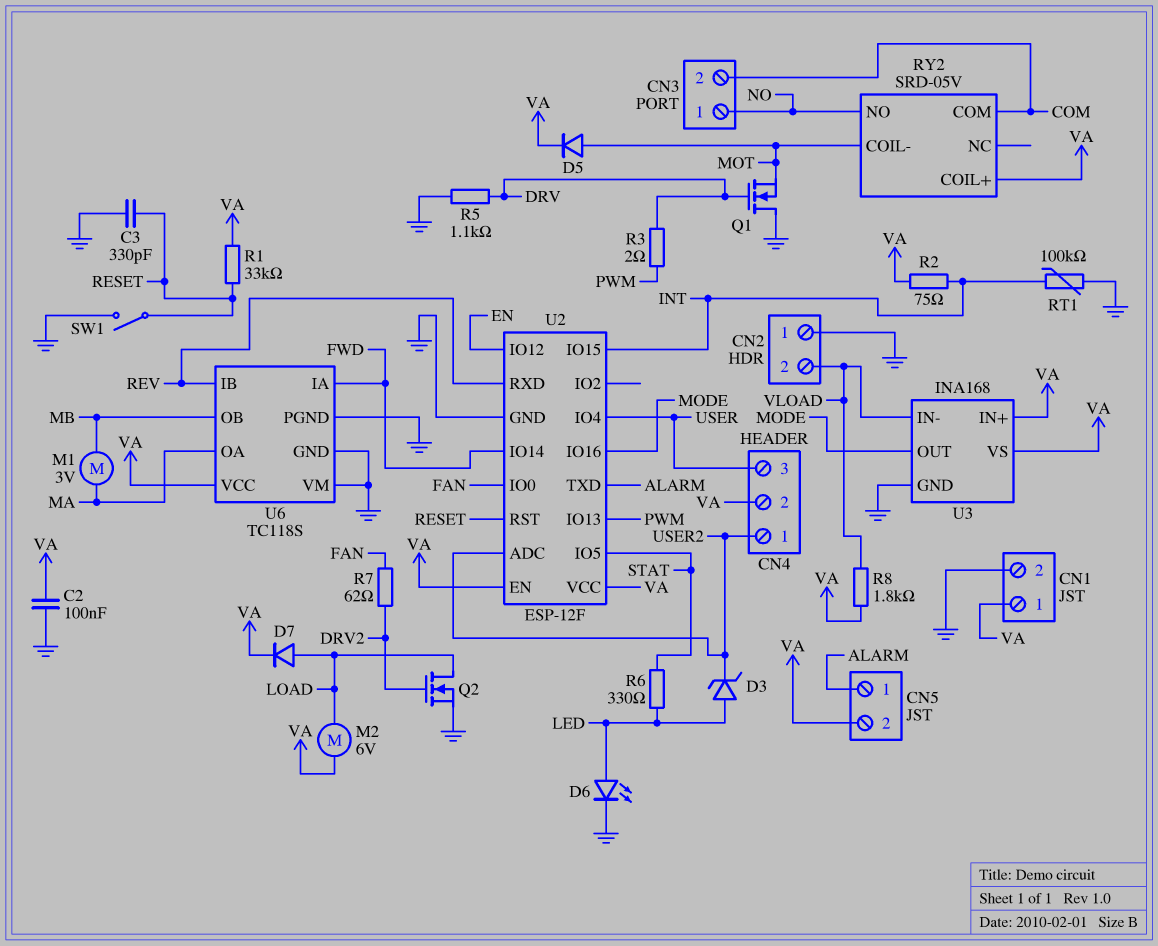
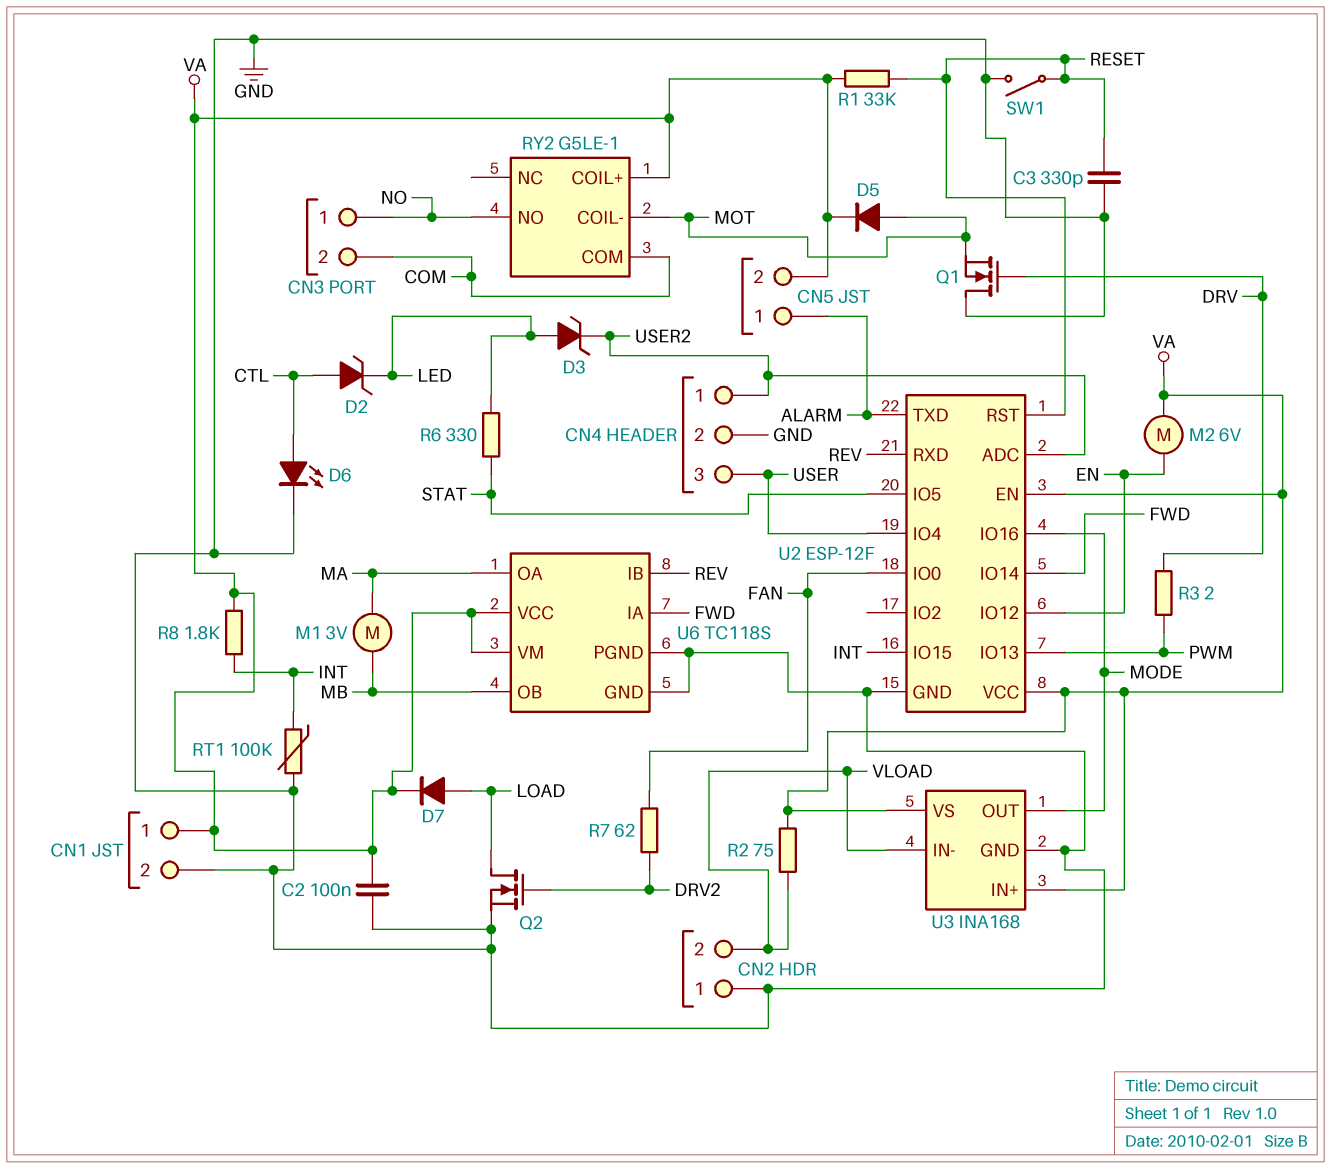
CN4 pin 2: VA -> GND
D2: none -> zener (A CTL, K LED)
D6: LED (A LED, K GND) -> LED (A CTL, K GND)
M2: motor 6V (LOAD, VA) -> motor 6V (EN, VA)
R2: 75 (INT, VA) -> 75 (VA, VLOAD)
R5: 1.1k (DRV, GND) -> none
R8: 1.8k (VA, VLOAD) -> 1.8k (INT, VA)
RY2: SRD-05V -> G5LE-1
U6 pin VM: GND -> VA

